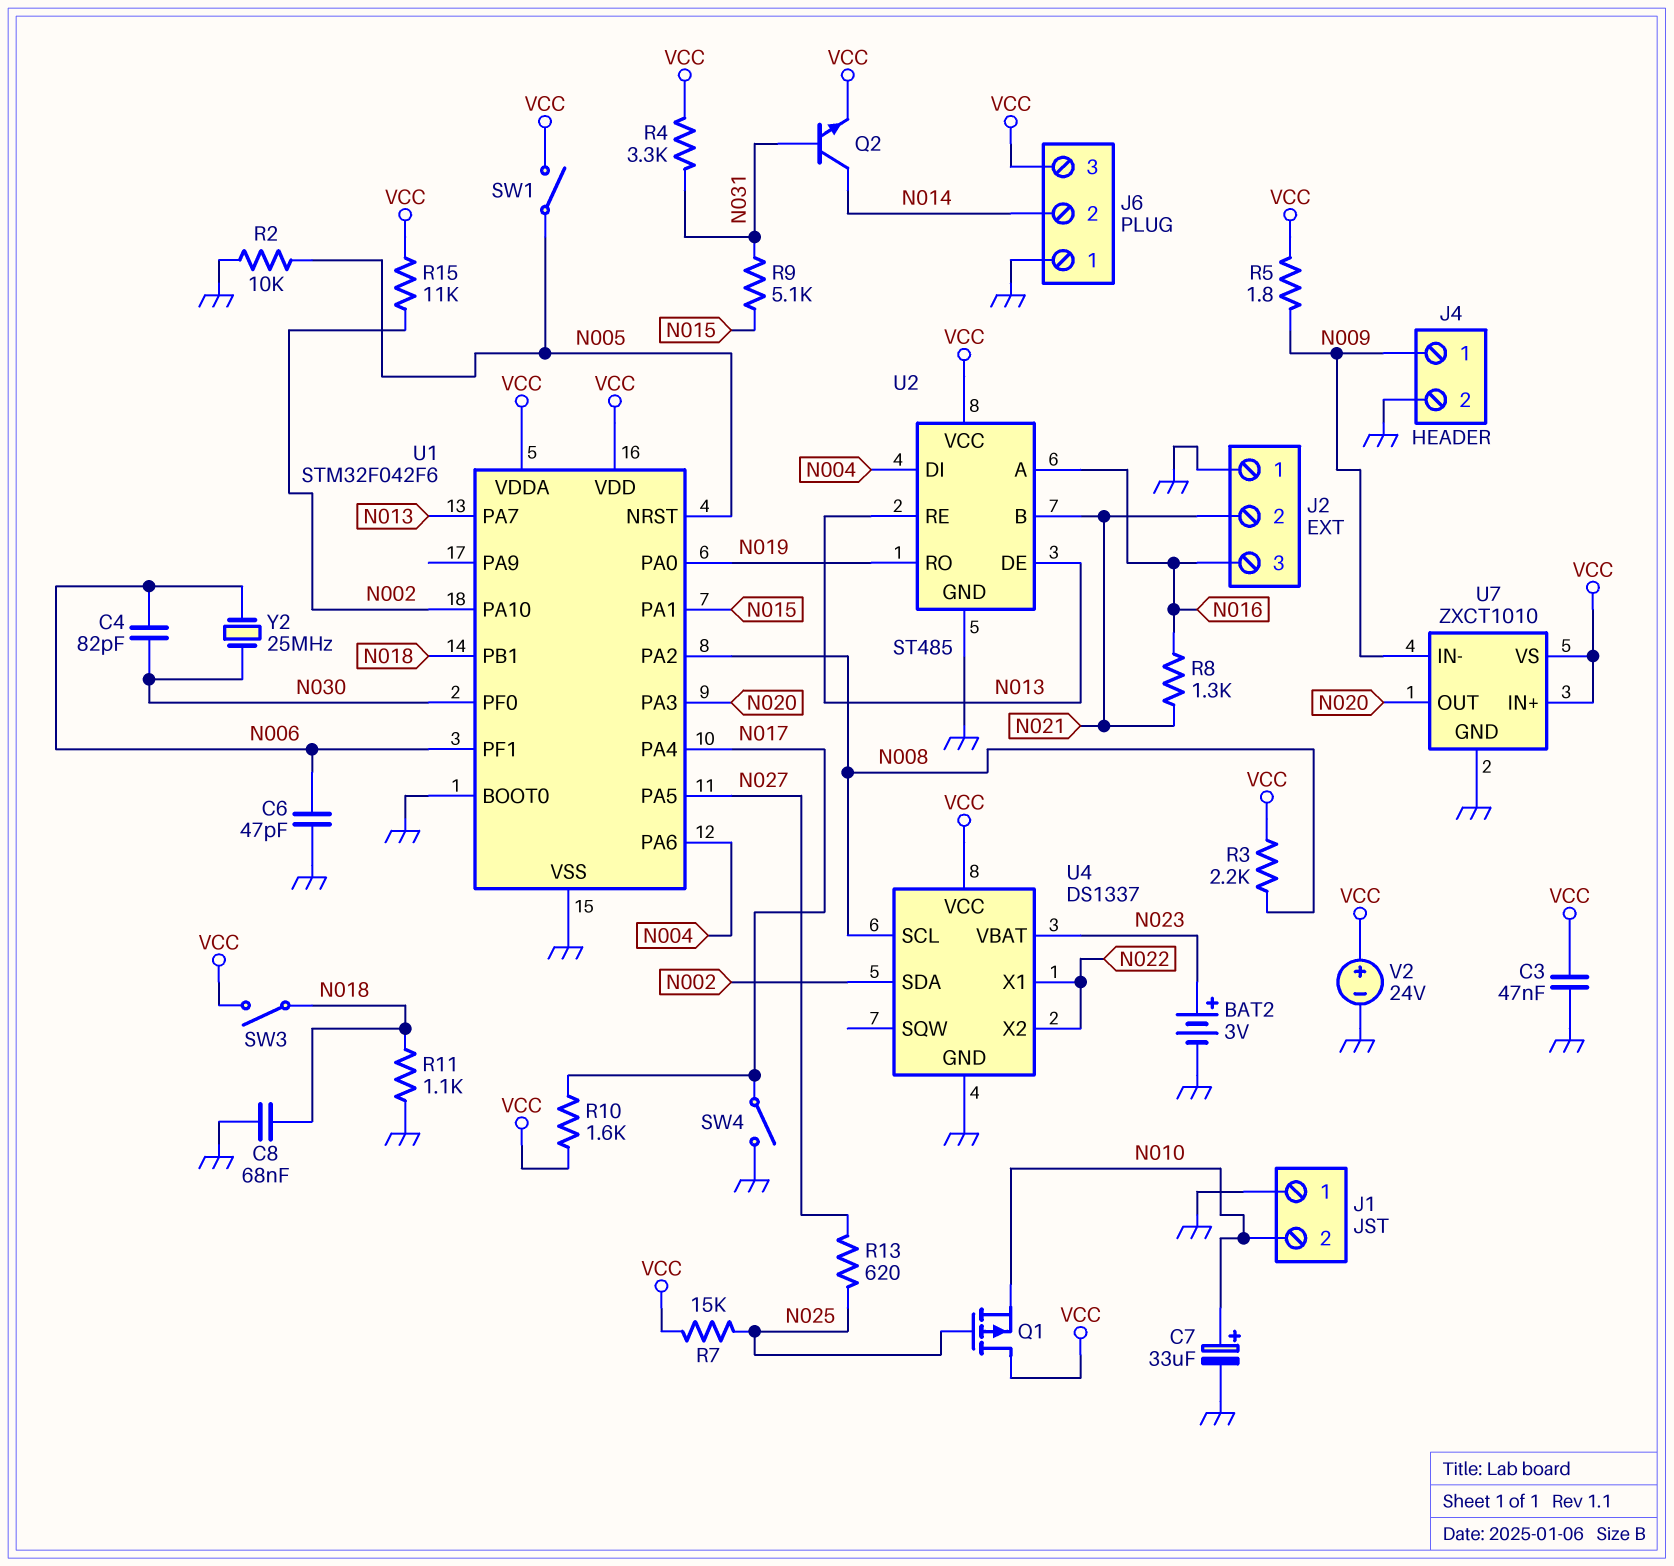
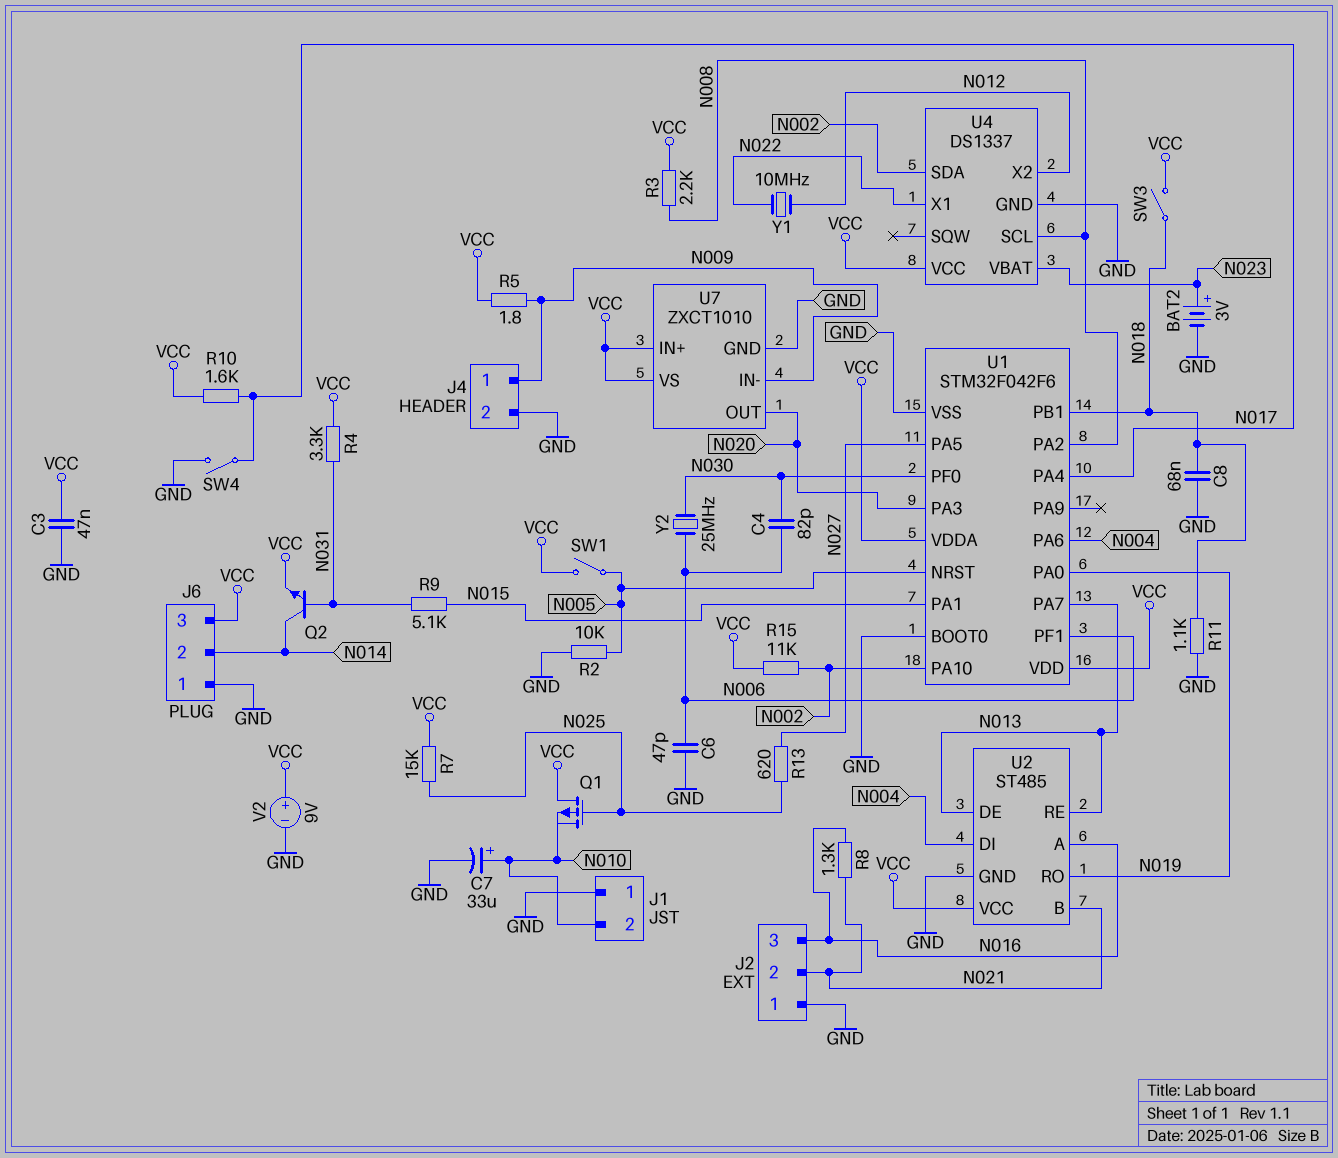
U4 pin X2: N022 -> N012
V2: 24V (plus VCC, minus GND) -> 9V (plus VCC, minus GND)
Y1: none -> 10MHz (N012, N022)

